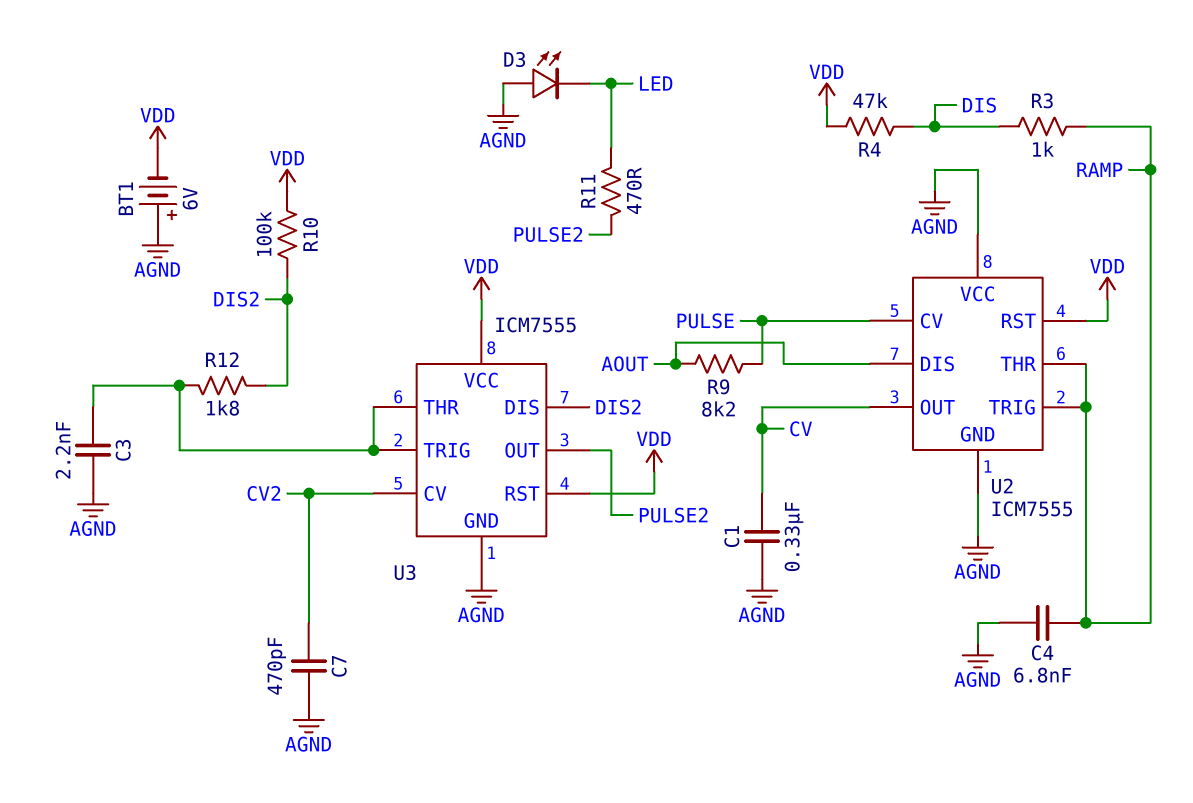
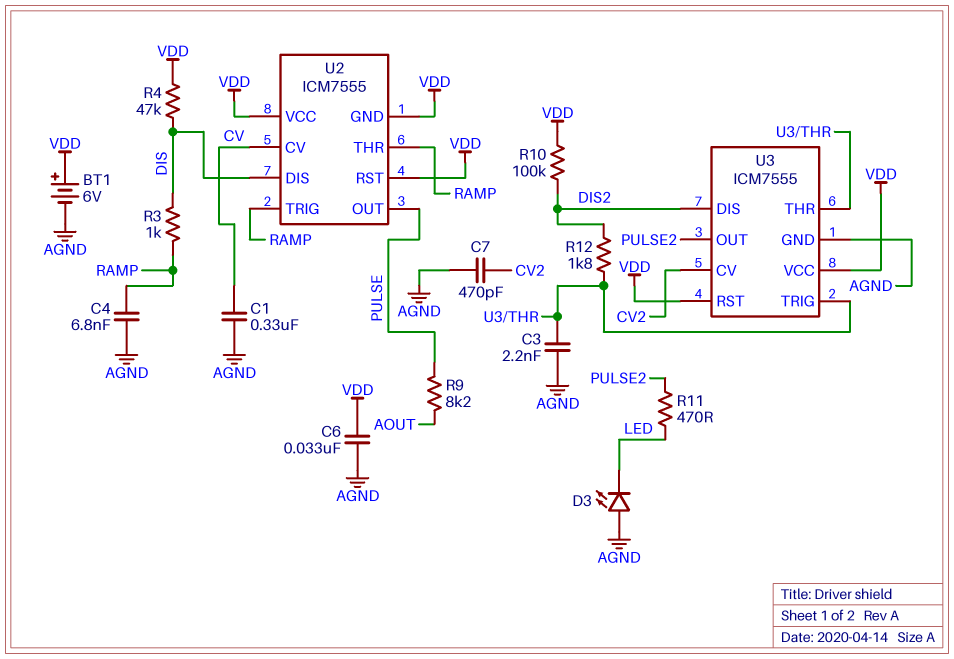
BT1: 6V (plus AGND, minus VDD) -> 6V (plus VDD, minus AGND)
C6: none -> 33nF (AGND, VDD)
U2 pin CV: PULSE -> CV
U2 pin DIS: AOUT -> DIS
U2 pin GND: AGND -> VDD
U2 pin OUT: CV -> PULSE
U2 pin VCC: AGND -> VDD

